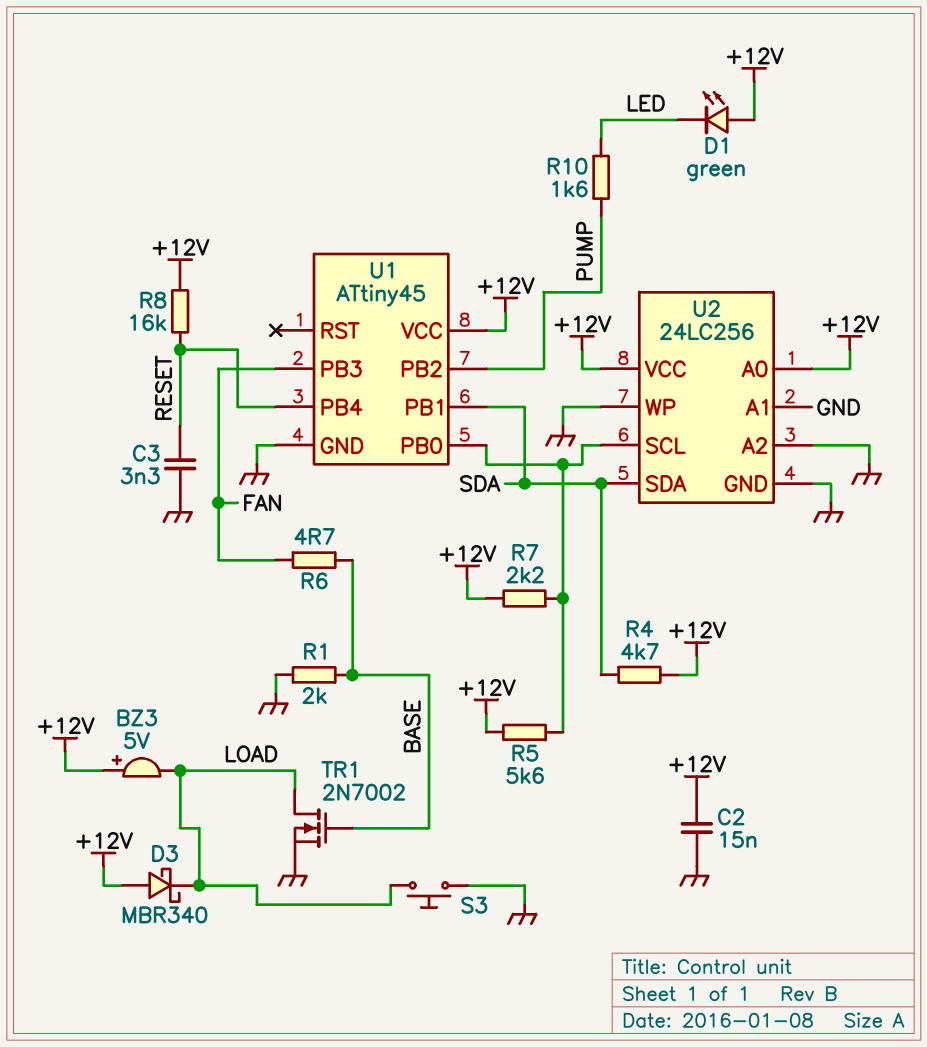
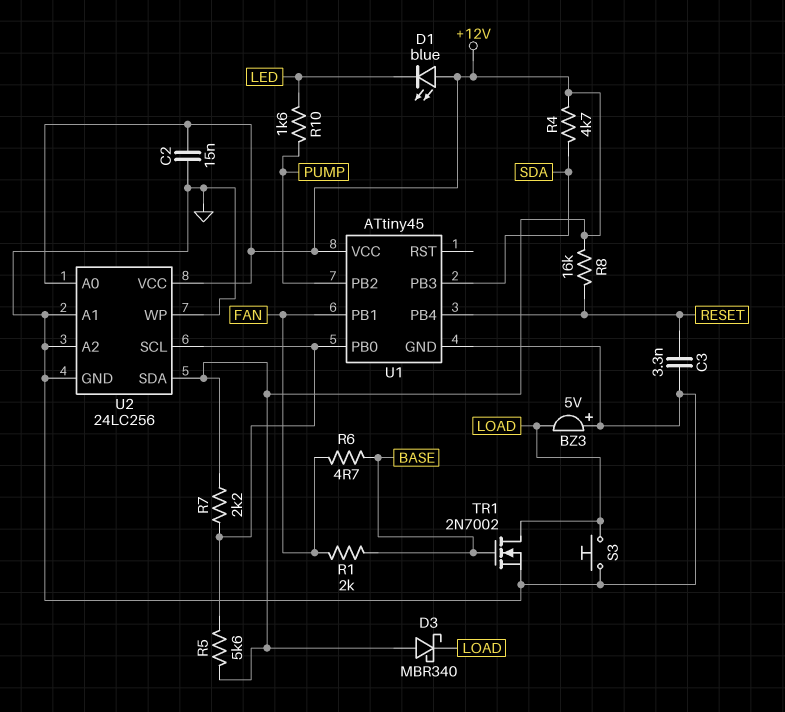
BZ3: buzzer 5V (plus +12V, minus LOAD) -> buzzer 5V (plus GND, minus LOAD)
D1: LED green (A +12V, K LED) -> LED blue (A +12V, K LED)
R1: 2k (BASE, GND) -> 2k (BASE, FAN)
U1 pin PB1: SDA -> FAN
U1 pin PB3: FAN -> SDA
U2 pin SDA: SDA -> +12V

